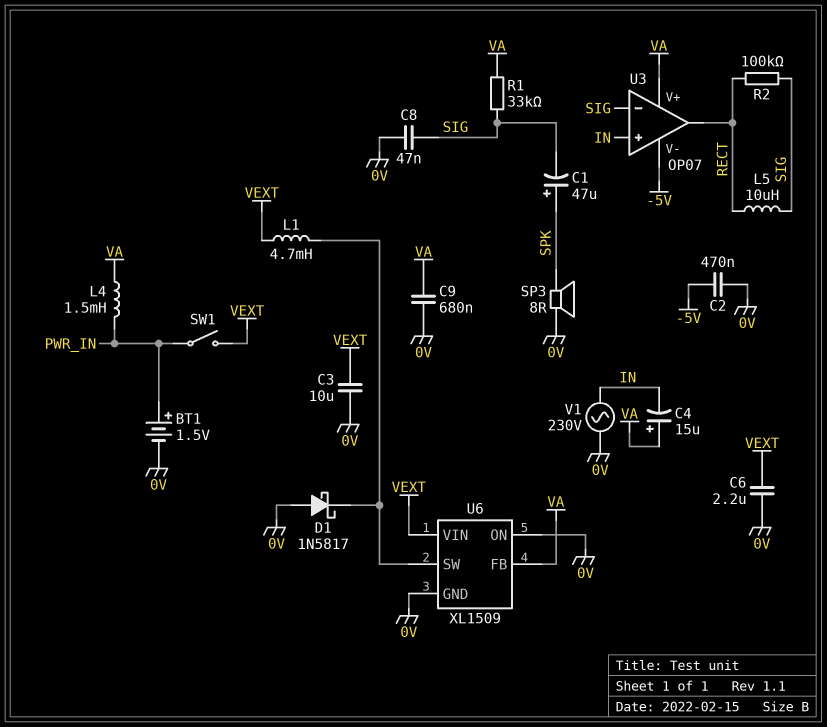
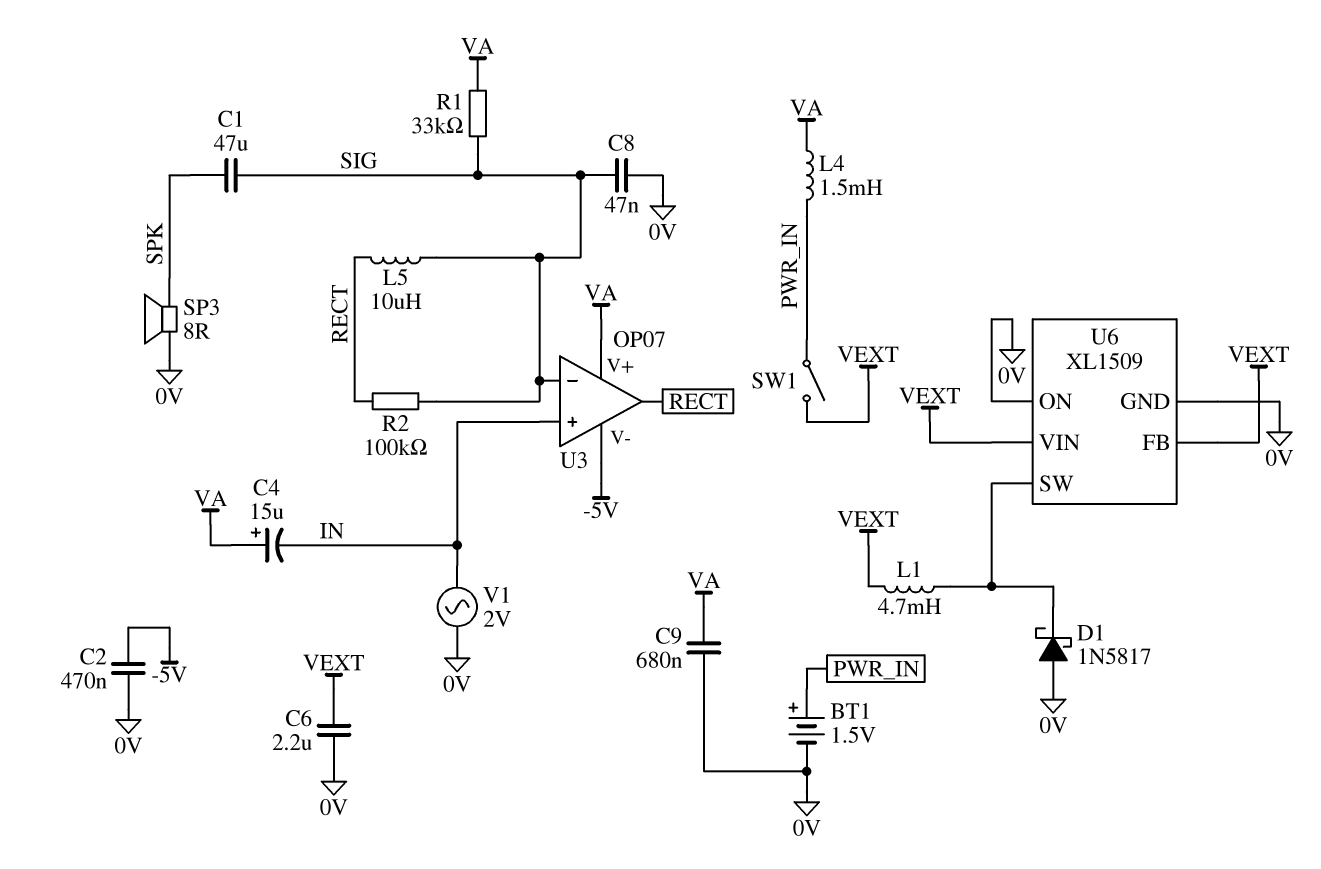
C1: 47uF (plus SPK, minus SIG) -> 47uF (SIG, SPK)
C3: 10uF (0V, VEXT) -> none
U6 pin FB: VA -> VEXT
V1: AC 230V (0V, IN) -> AC 2V (0V, IN)

